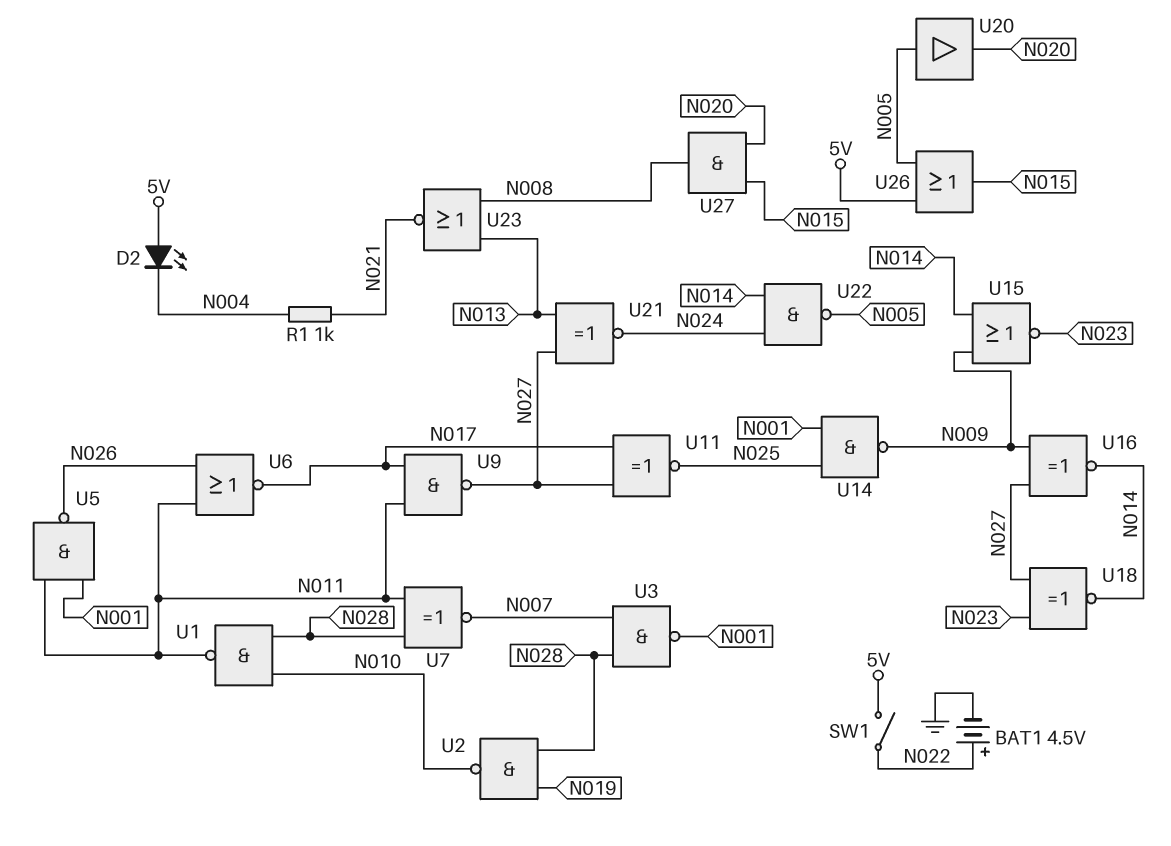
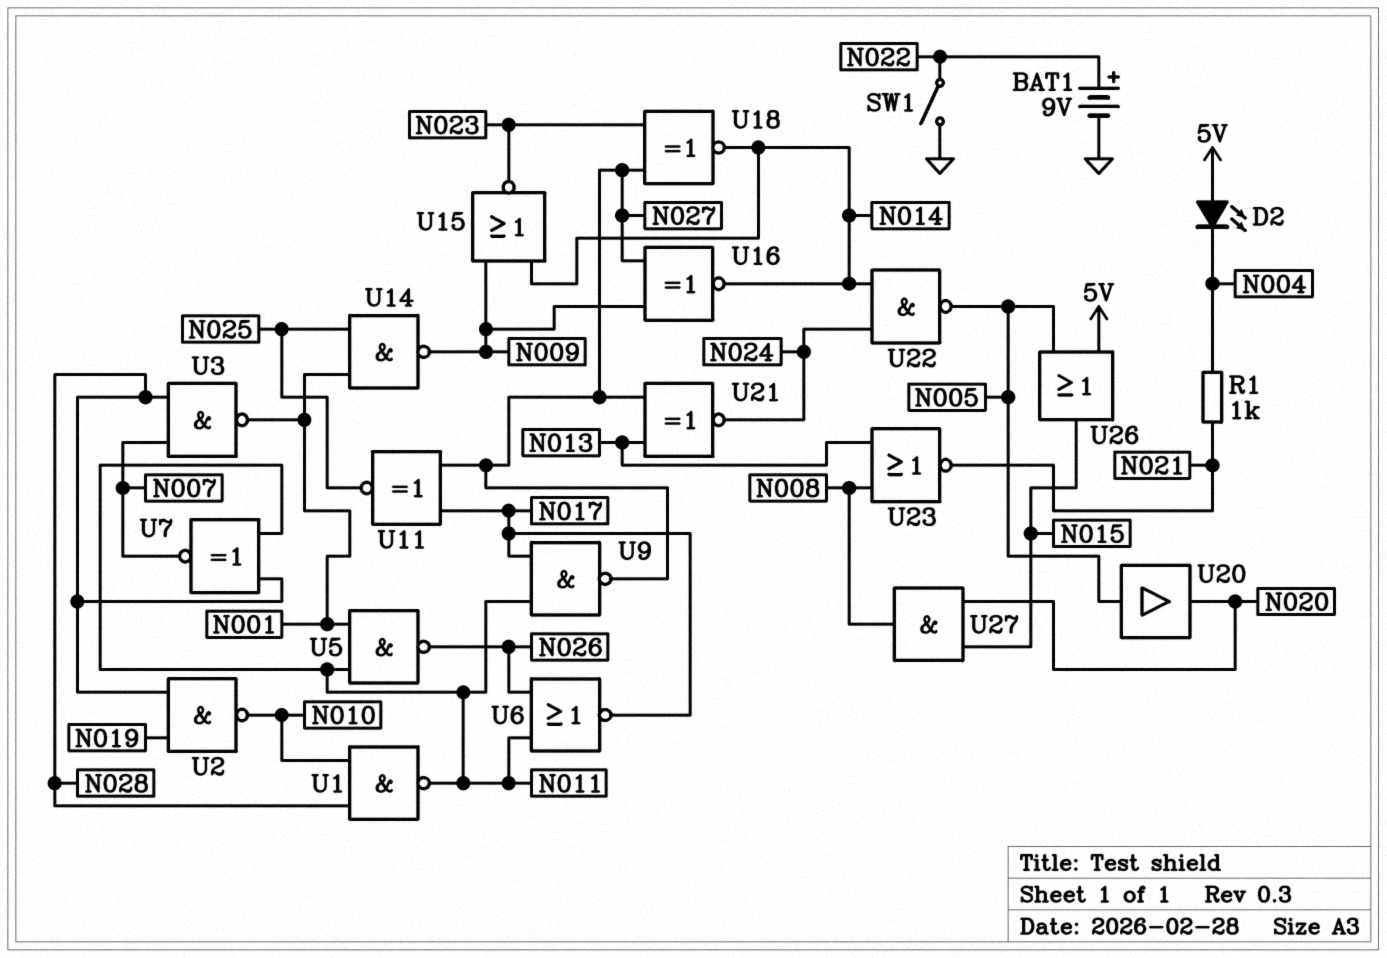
BAT1: 4.5V (plus N022, minus GND) -> 9V (plus N022, minus GND)
SW1: switch (5V, N022) -> switch (GND, N022)

